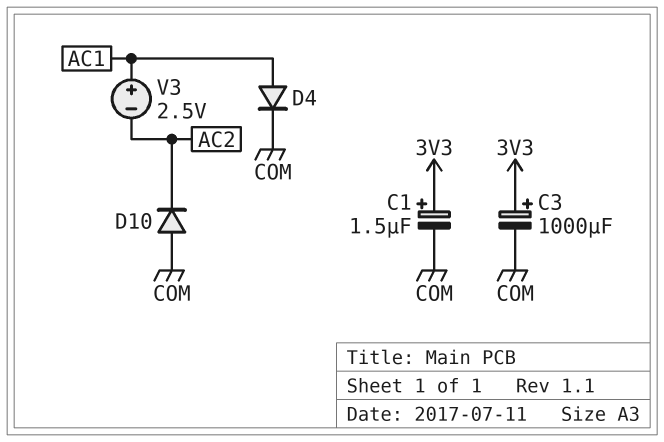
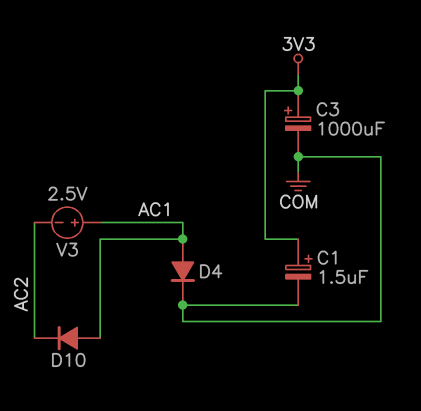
D10: diode (A COM, K AC2) -> diode (A AC1, K AC2)

